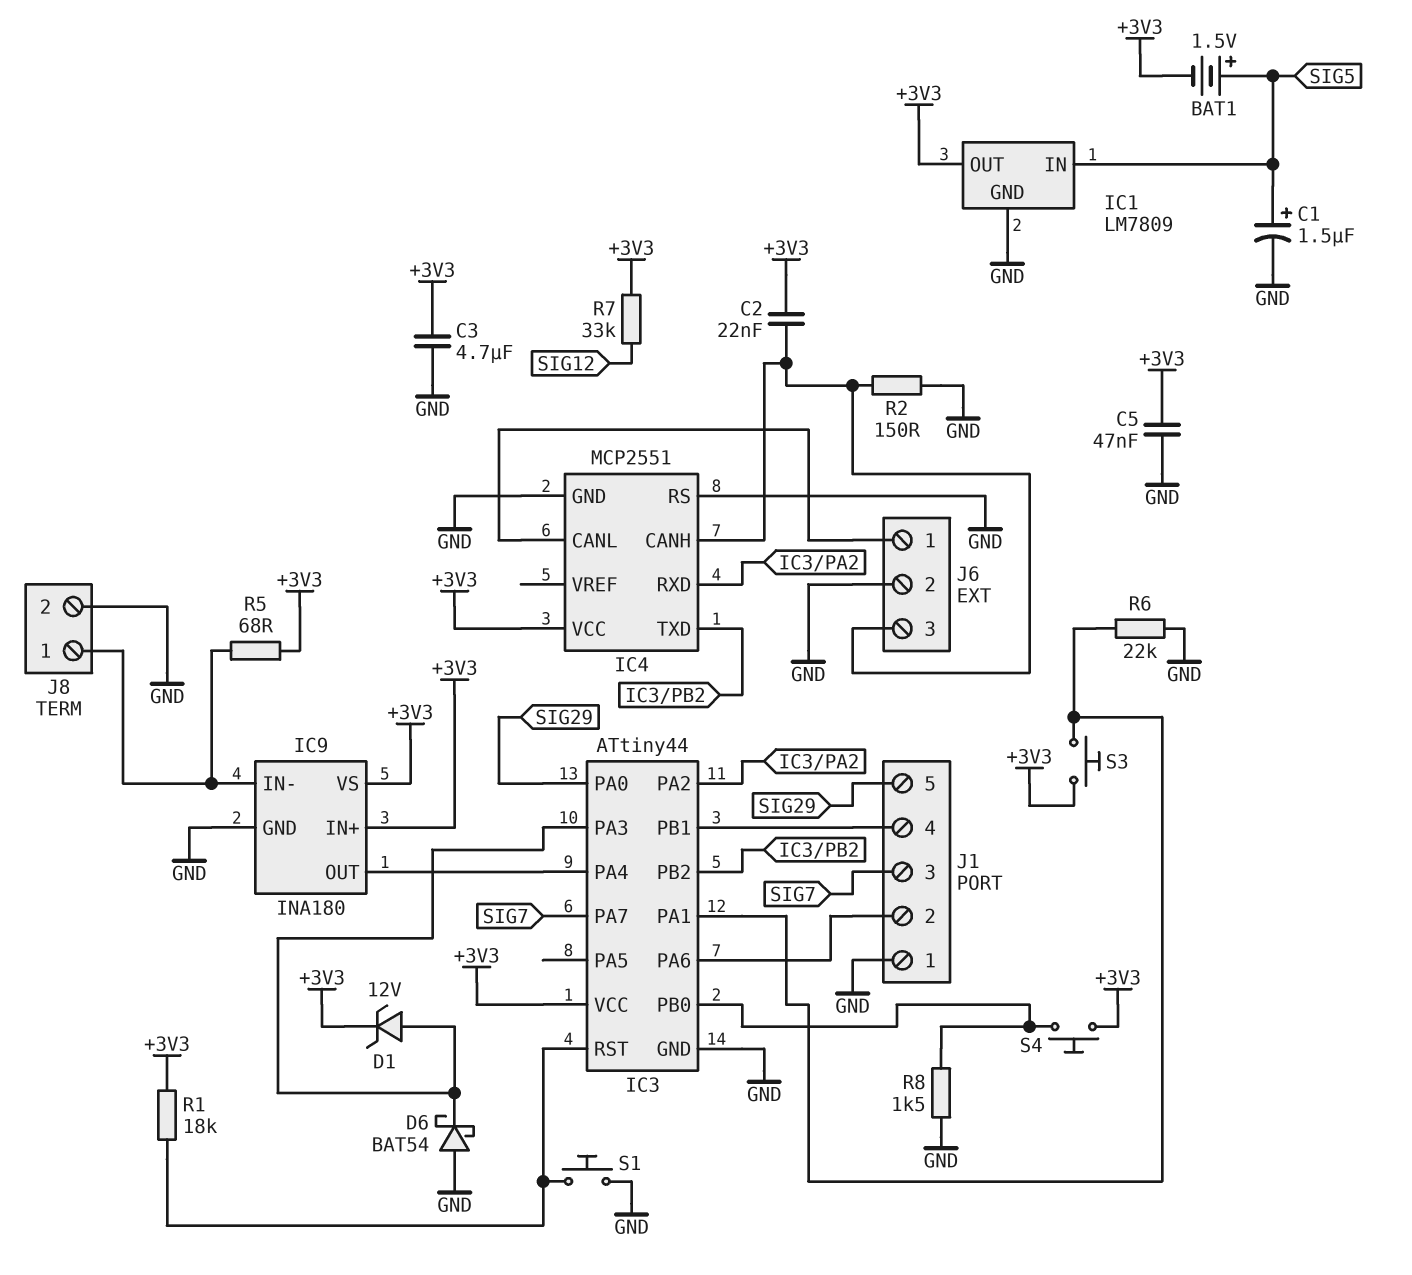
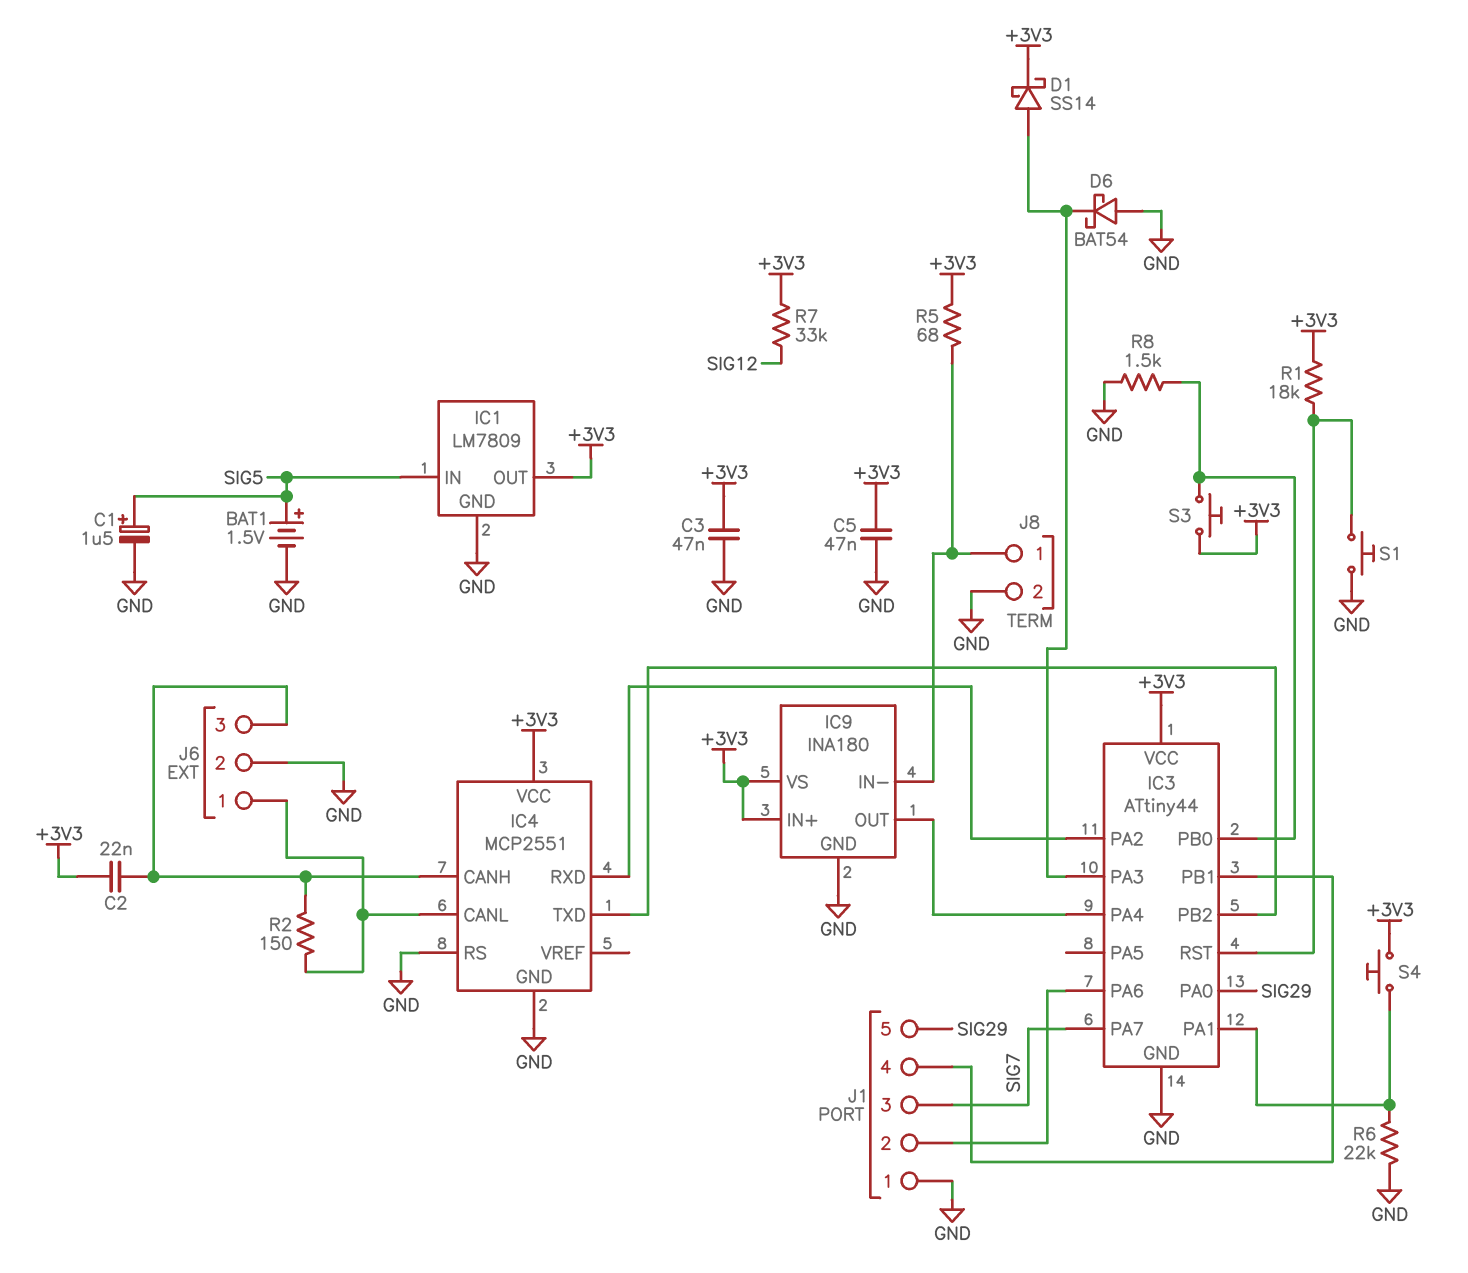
BAT1: 1.5V (plus SIG5, minus +3V3) -> 1.5V (plus SIG5, minus GND)
C3: 4.7uF (+3V3, GND) -> 47nF (+3V3, GND)
D1: zener 12V (A IC3/PA3, K +3V3) -> schottky SS14 (A IC3/PA3, K +3V3)
R2: 150 (GND, IC4/CANH) -> 150 (IC4/CANH, IC4/CANL)
S3: button (+3V3, IC3/PA1) -> button (+3V3, IC3/PB0)
S4: button (+3V3, IC3/PB0) -> button (+3V3, IC3/PA1)

